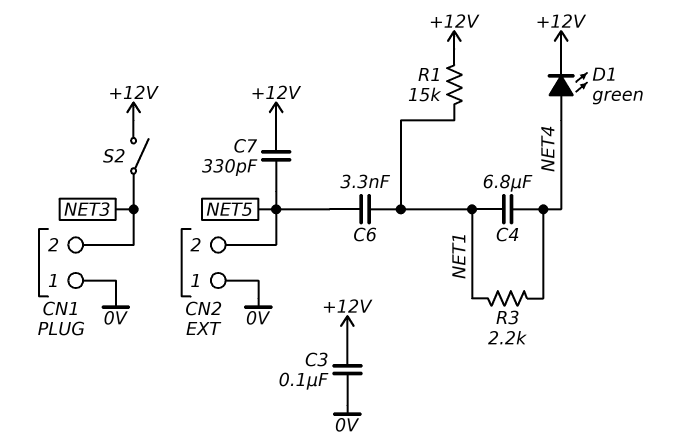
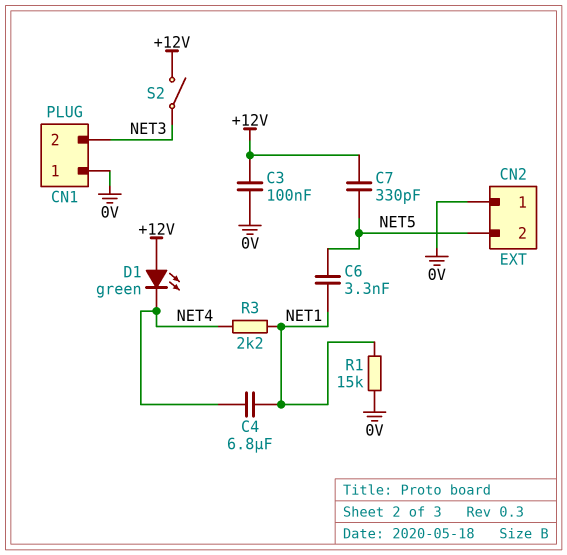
D1: LED green (A NET4, K +12V) -> LED green (A +12V, K NET4)
R1: 15k (+12V, NET1) -> 15k (0V, NET1)

